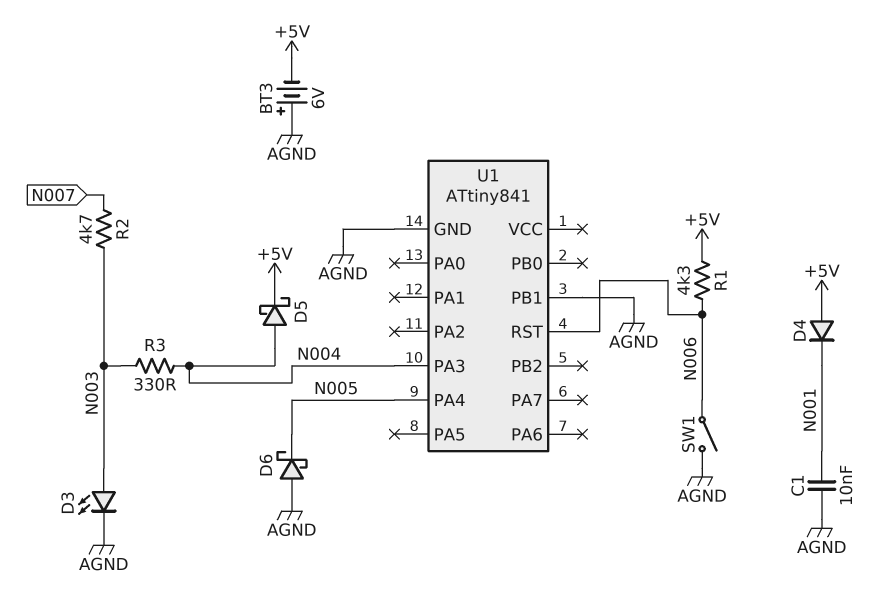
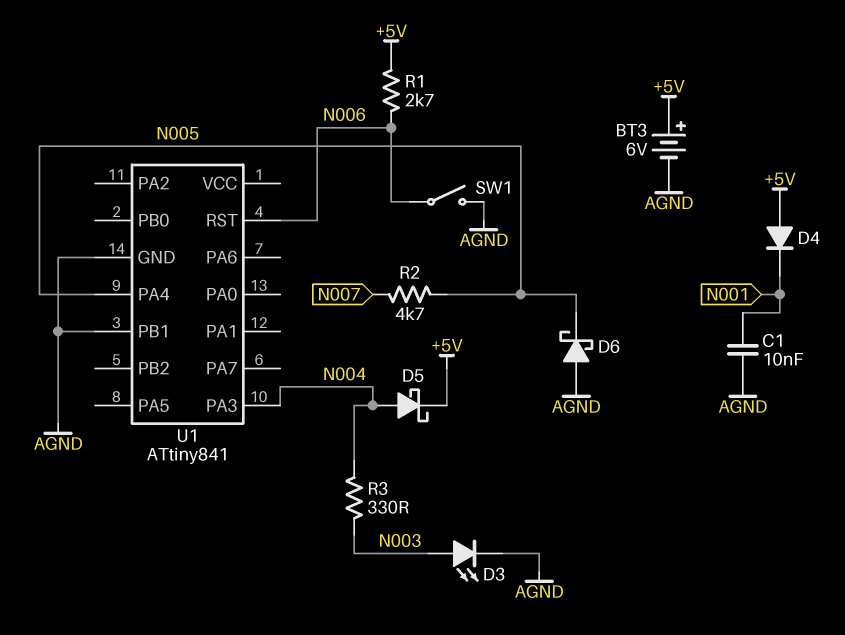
BT3: 6V (plus AGND, minus +5V) -> 6V (plus +5V, minus AGND)
R1: 4.3k (+5V, N006) -> 2.7k (+5V, N006)
R2: 4.7k (N003, N007) -> 4.7k (N005, N007)

